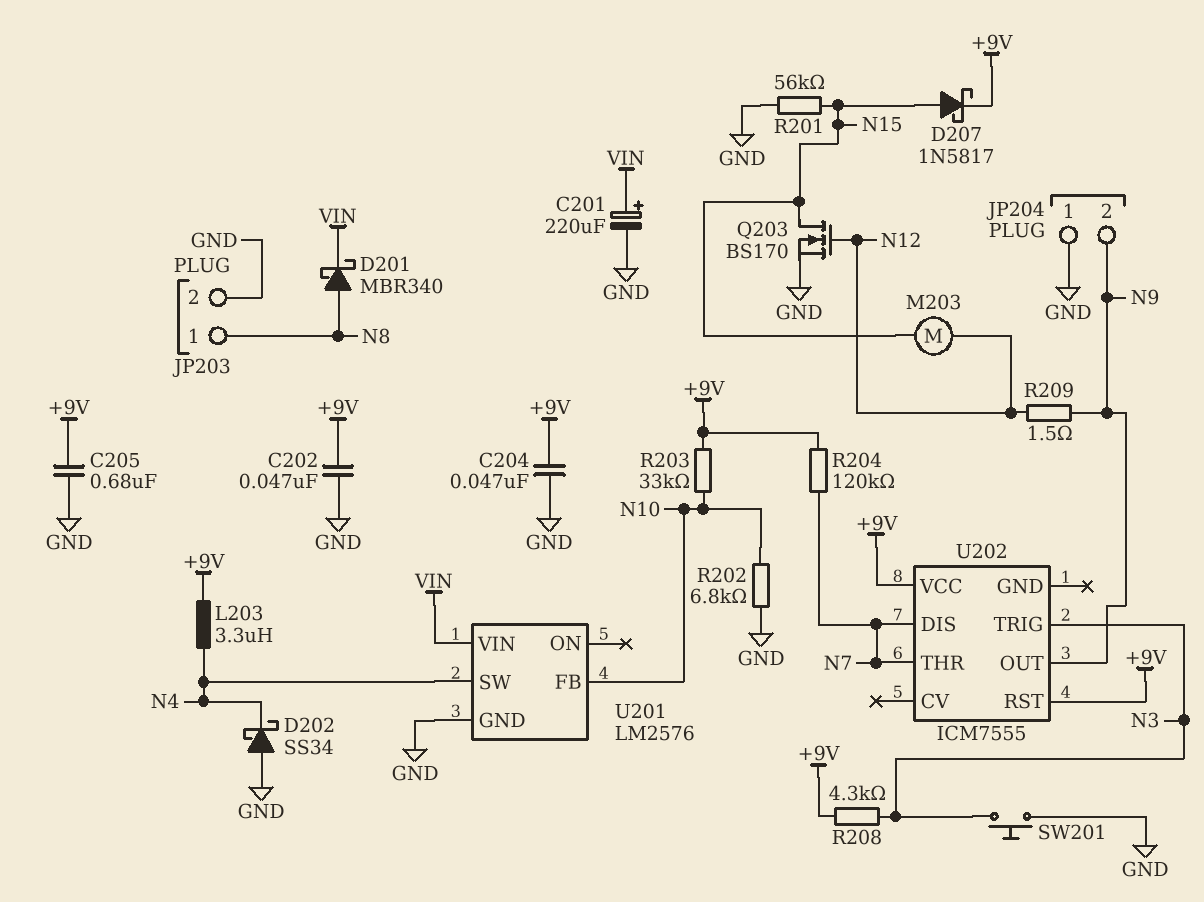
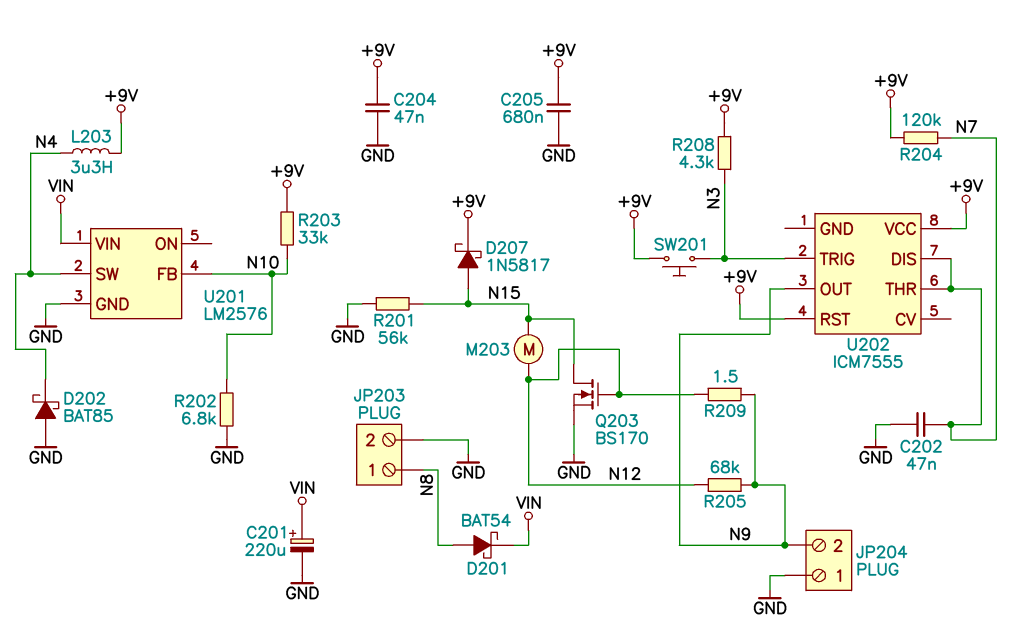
C202: 47nF (+9V, GND) -> 47nF (GND, N7)
D201: schottky MBR340 (A N8, K VIN) -> schottky BAT54 (A N8, K VIN)
D202: schottky SS34 (A GND, K N4) -> schottky BAT85 (A GND, K N4)
R205: none -> 68k (N9, N12)
SW201: button (GND, N3) -> button (+9V, N3)

